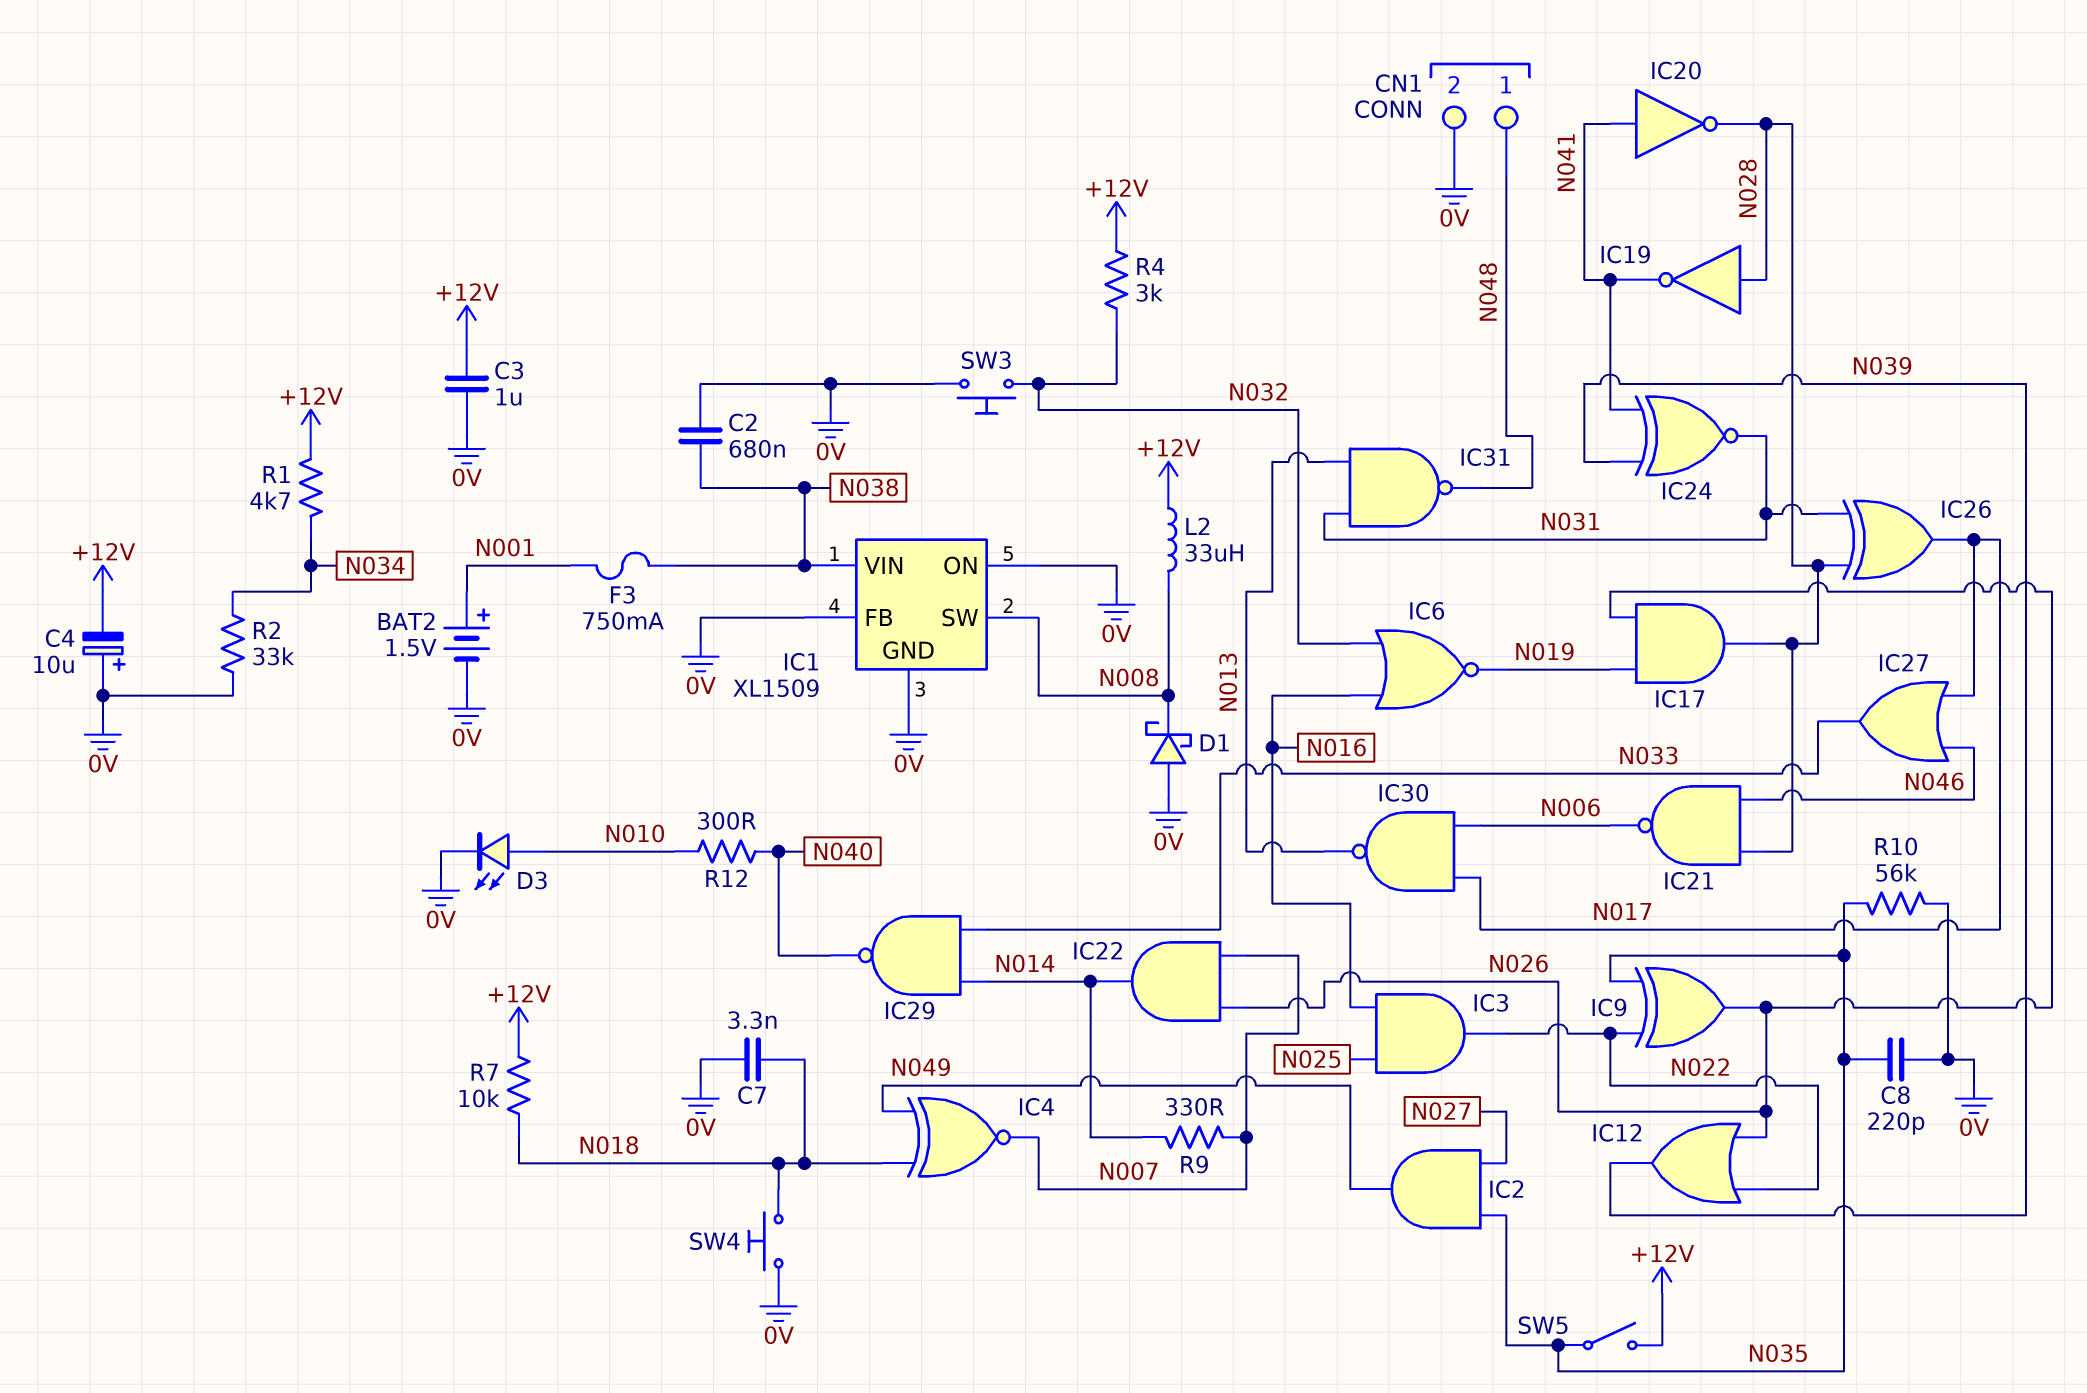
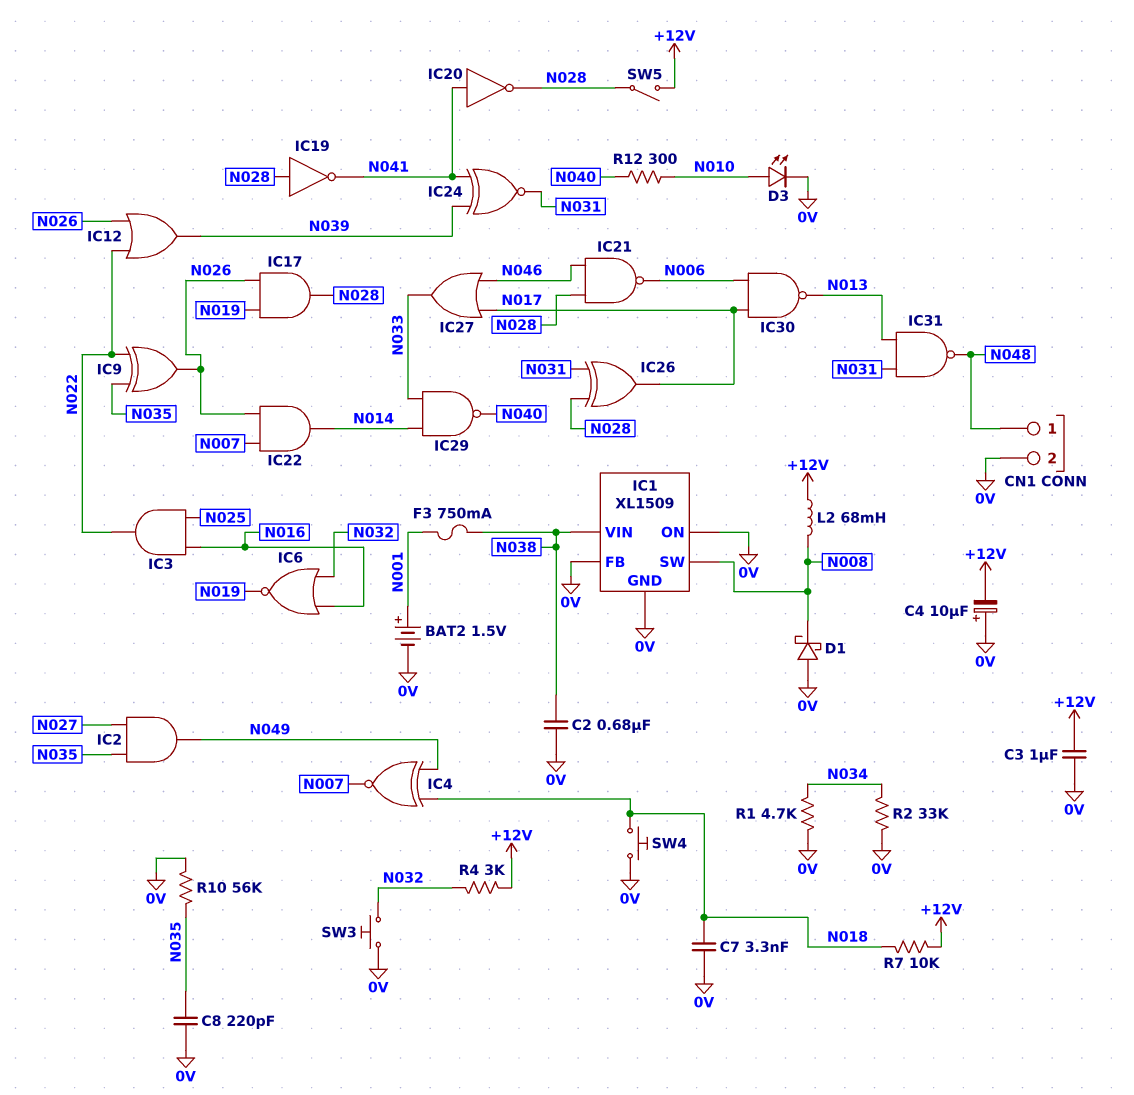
L2: 33uH (+12V, N008) -> 68mH (+12V, N008)
R1: 4.7k (+12V, N034) -> 4.7k (0V, N034)
R9: 330 (N007, N014) -> none
SW5: switch (+12V, N035) -> switch (+12V, N028)

